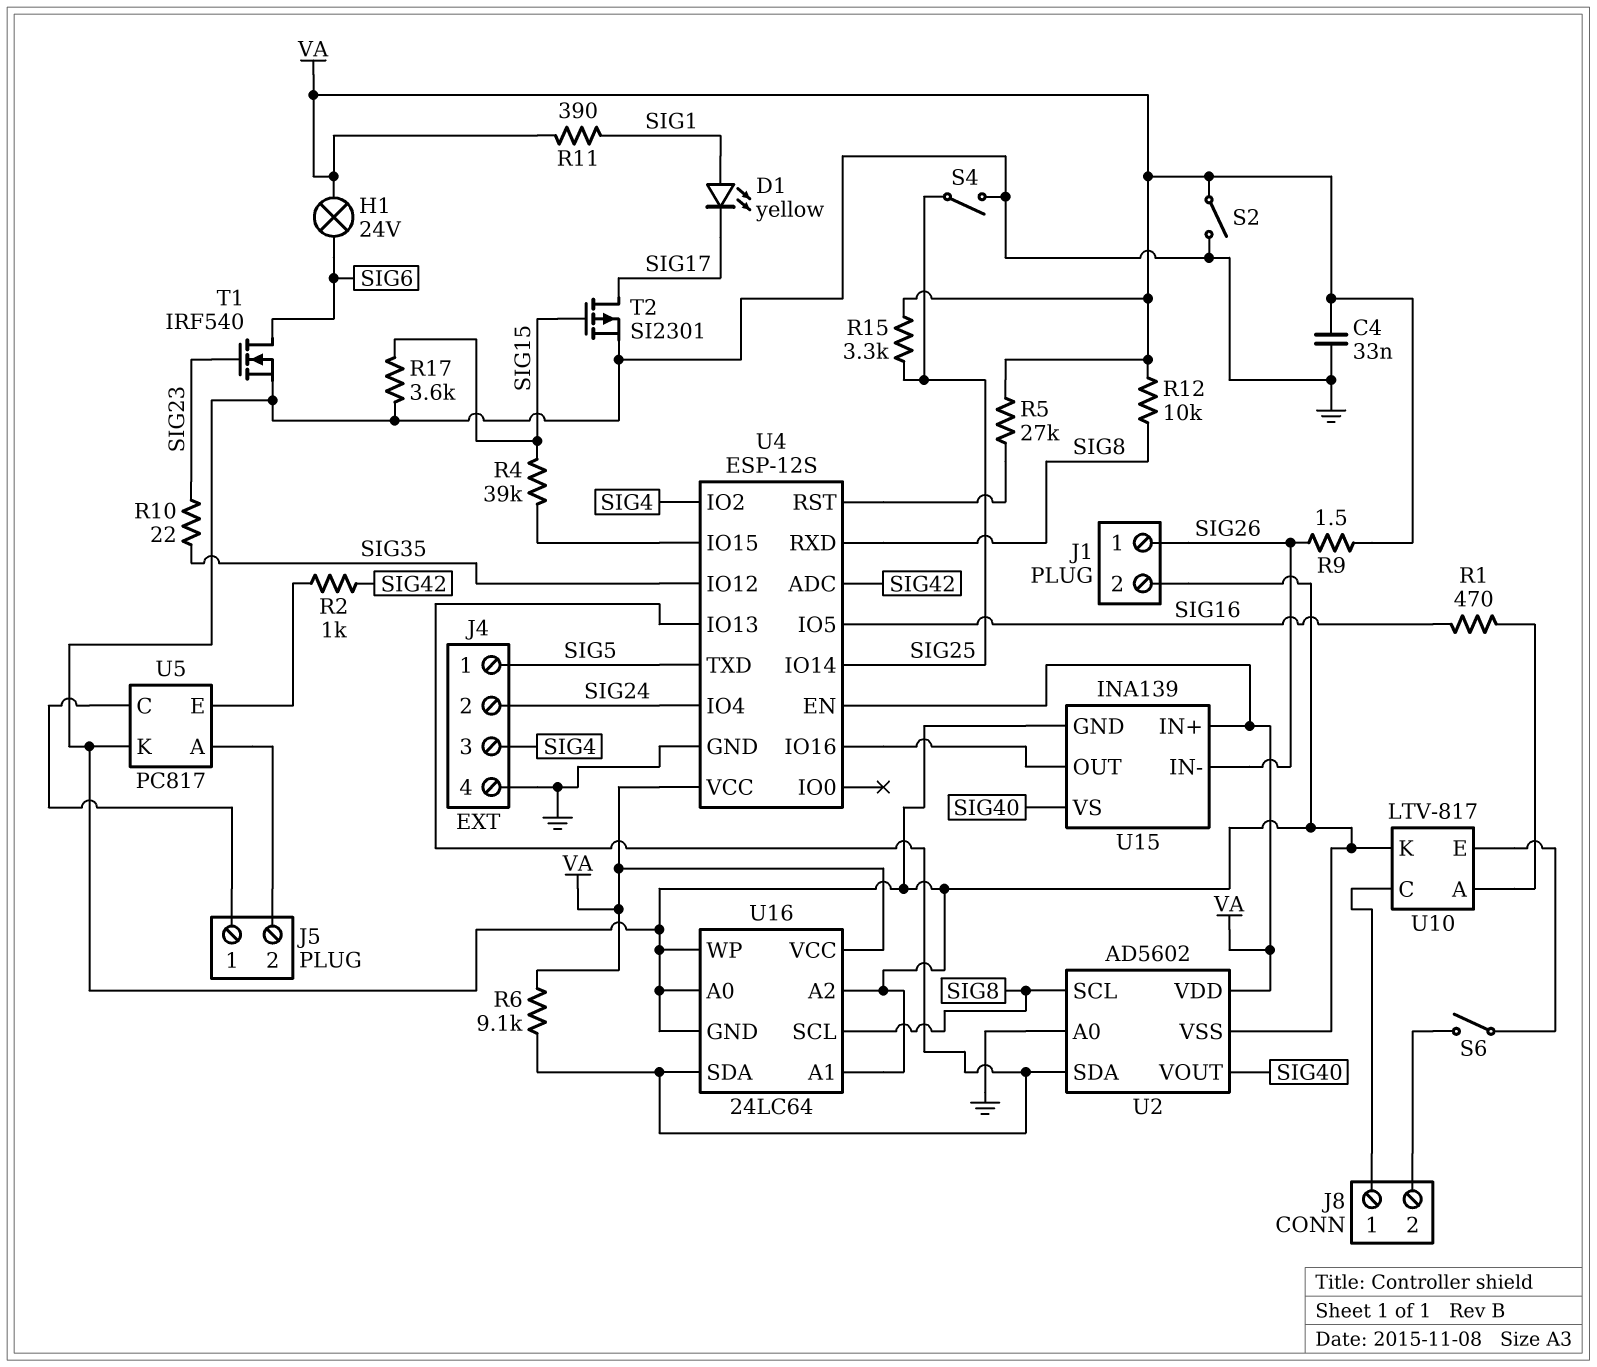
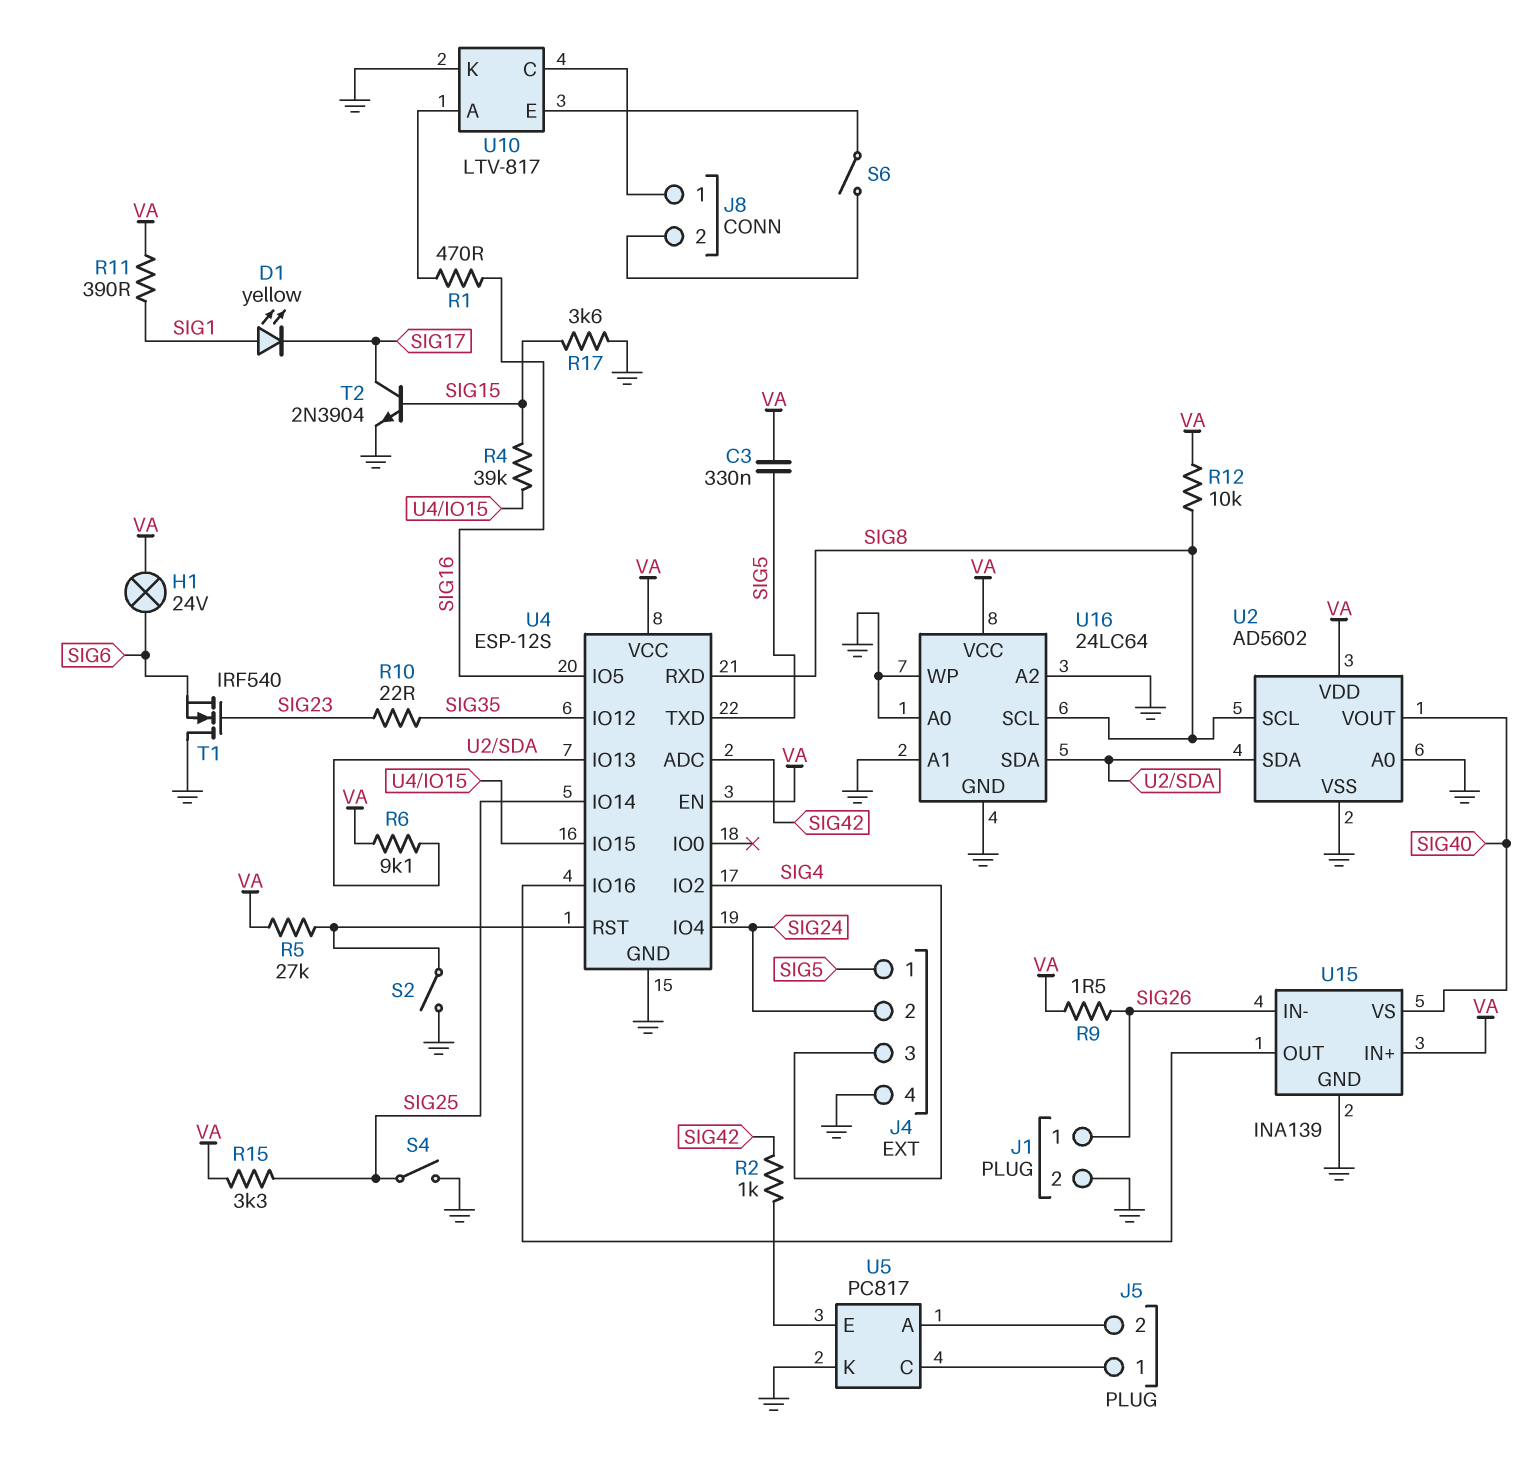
C3: none -> 330nF (SIG5, VA)
C4: 33nF (GND, VA) -> none
S2: switch (GND, VA) -> switch (GND, U4/RST)
T1: NMOS IRF540 (G SIG23, D SIG6, S GND) -> NMOS IRF540 (G SIG23, D GND, S SIG6)
T2: PMOS SI2301 (G SIG15, D SIG17, S GND) -> NPN 2N3904 (B SIG15, C SIG17, E GND)

